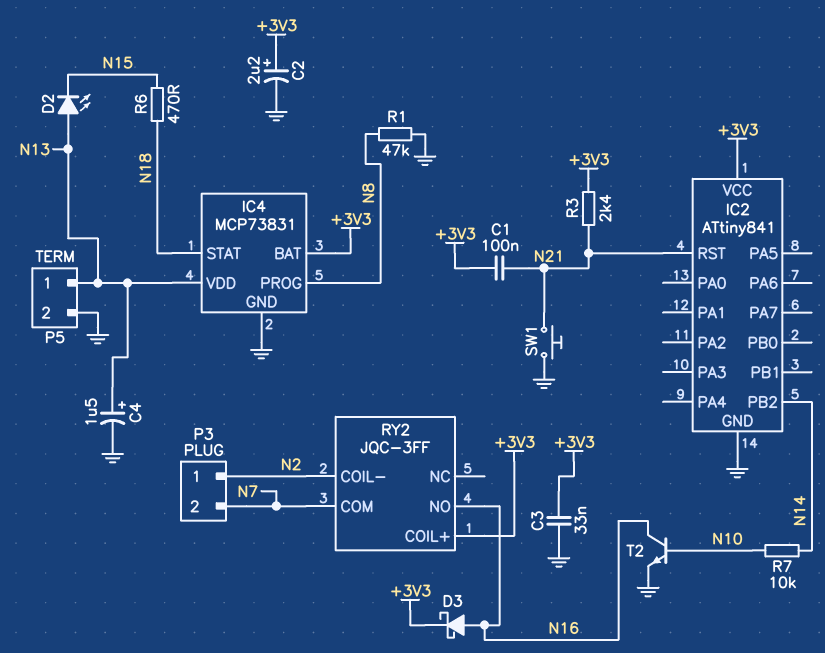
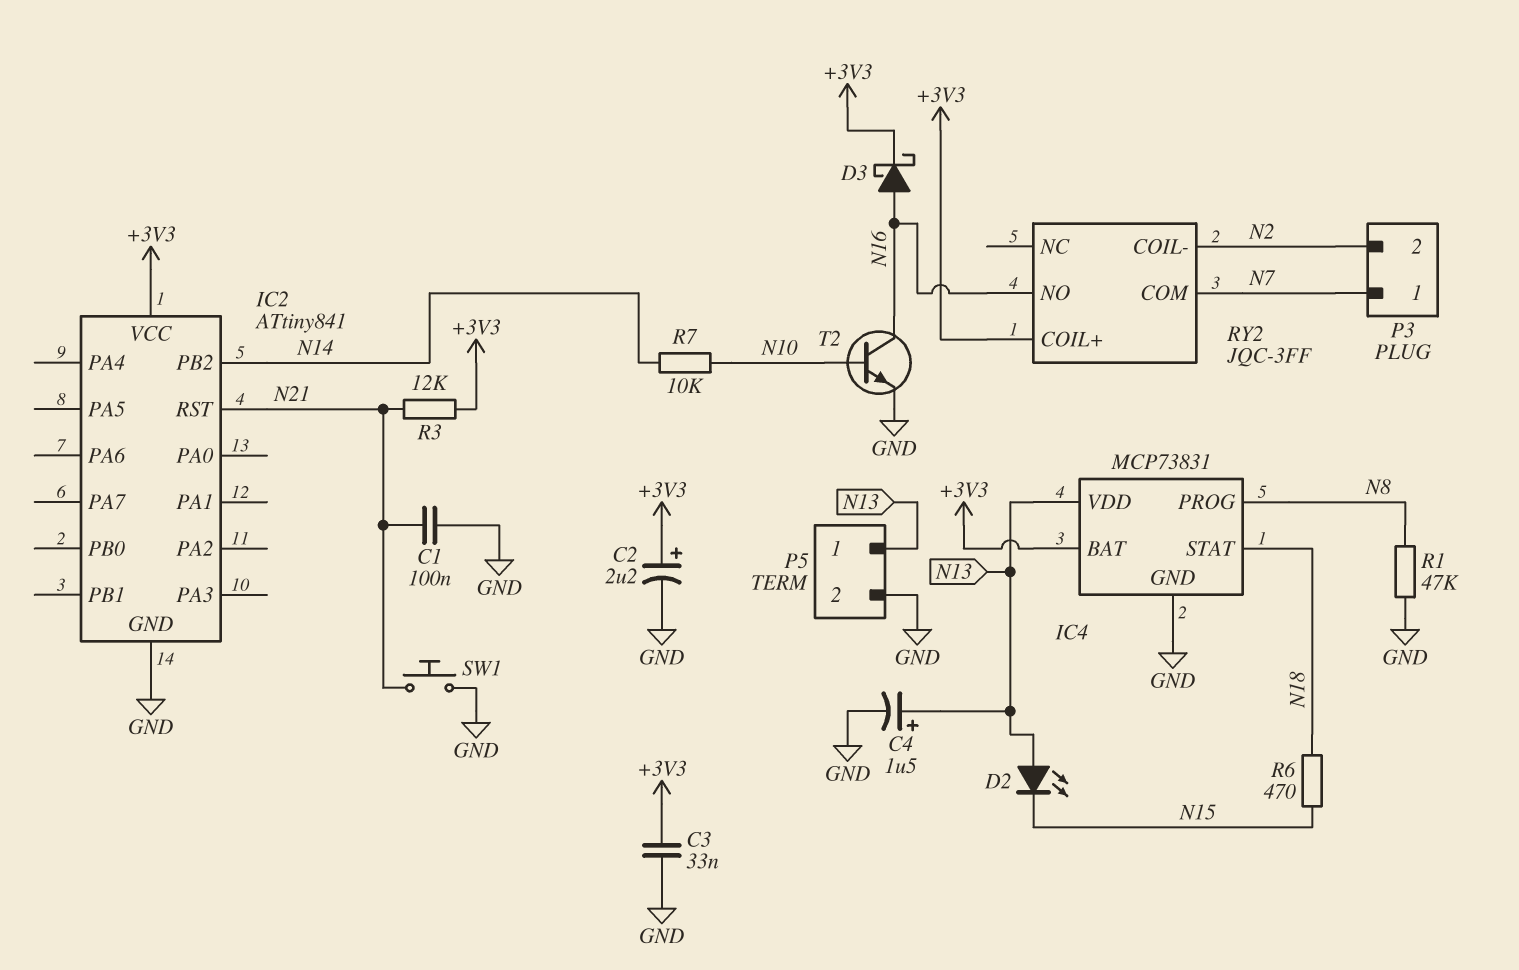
C1: 100nF (+3V3, N21) -> 100nF (GND, N21)
P3 pin 1: N2 -> N7
P3 pin 2: N7 -> N2
R3: 2.4k (+3V3, N21) -> 12k (+3V3, N21)

